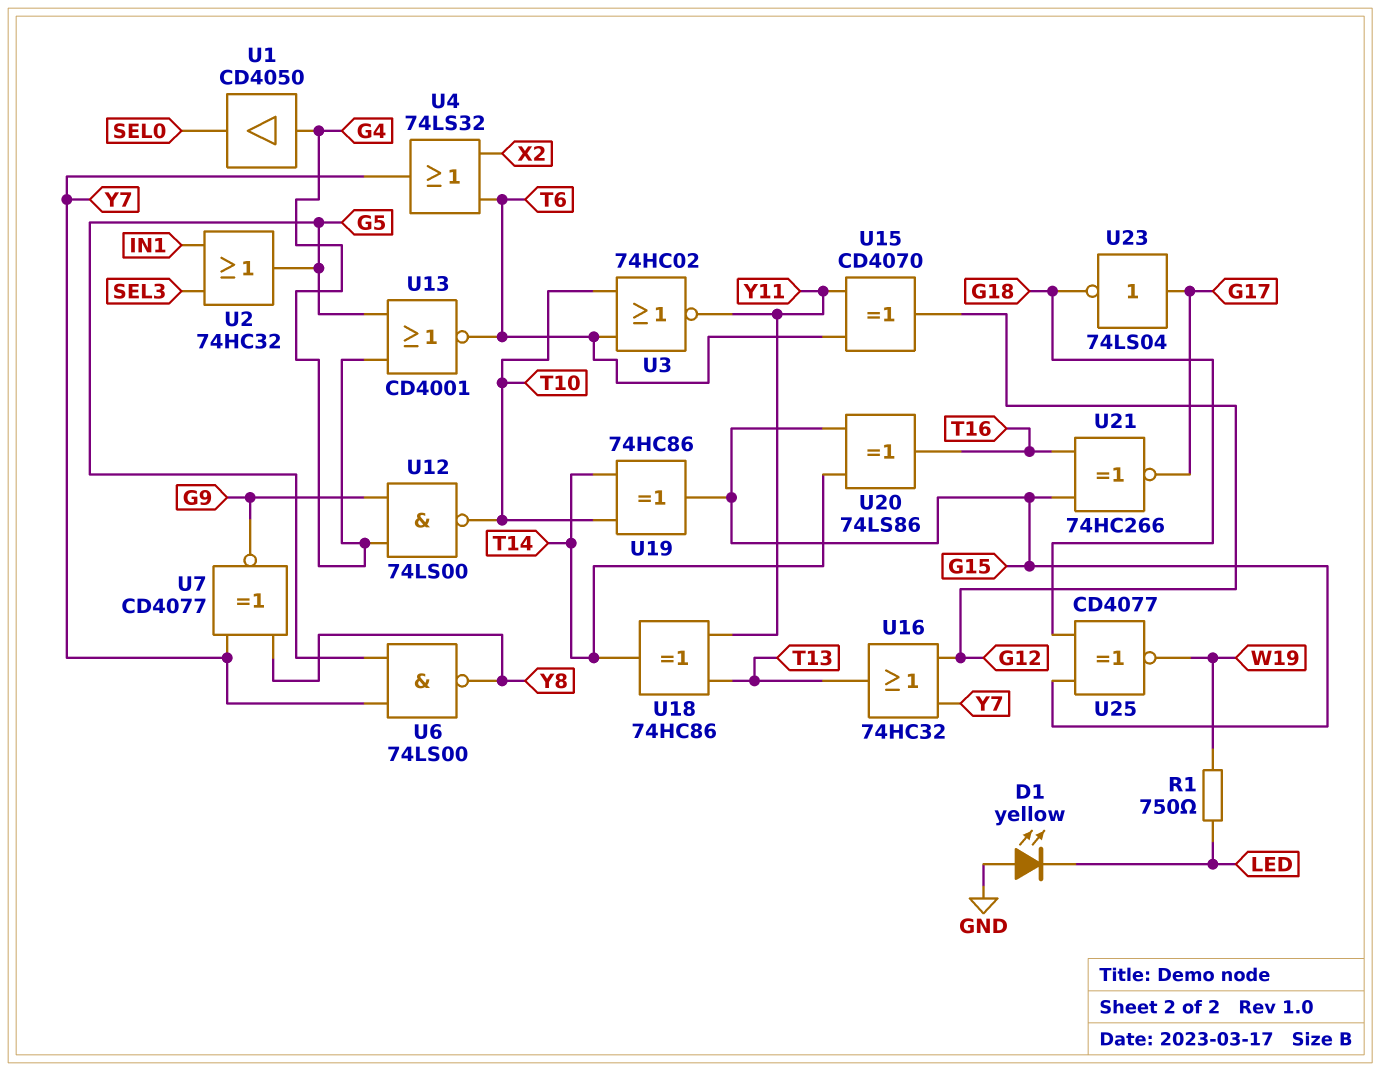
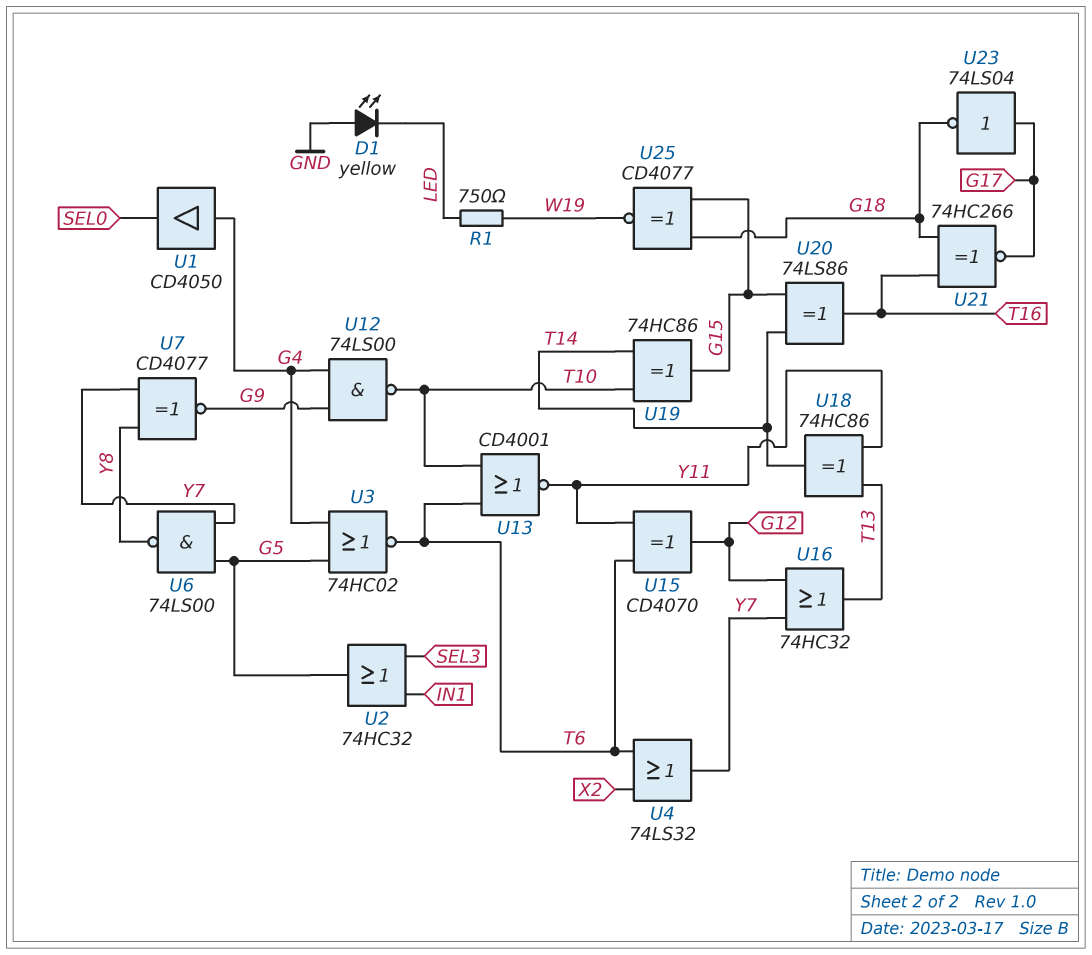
U3: NOR 74HC02 (in T6, in T10, out Y11) -> NOR 74HC02 (in G4, in G5, out T6)
U13: NOR CD4001 (in G4, in G5, out T6) -> NOR CD4001 (in T6, in T10, out Y11)
U21: XNOR 74HC266 (in G15, in T16, out G17) -> XNOR 74HC266 (in G18, in T16, out G17)

